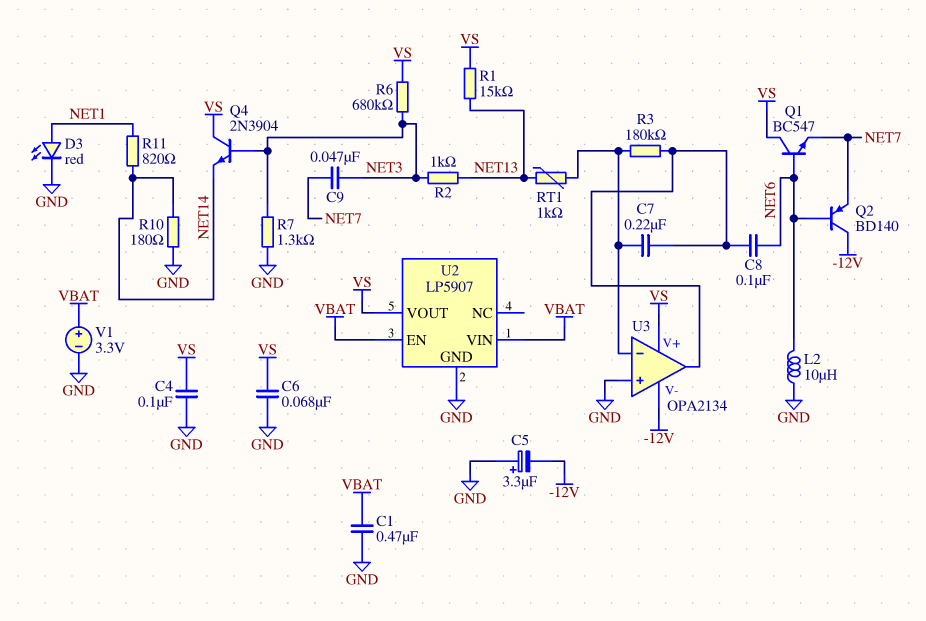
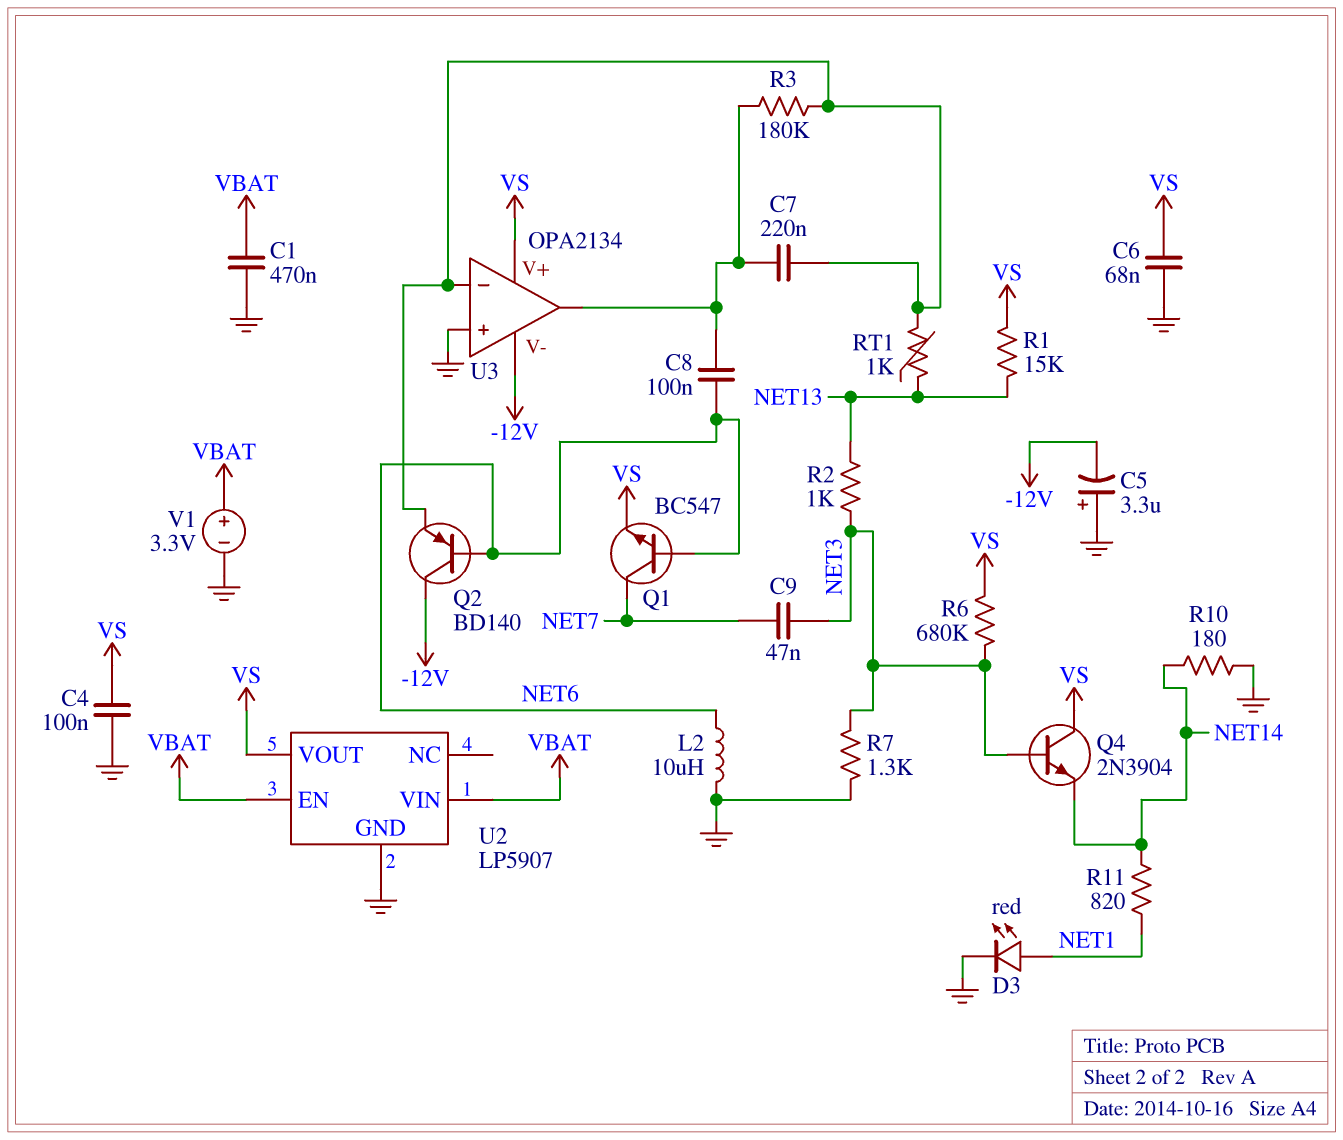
Q1: NPN BC547 (B NET6, C VS, E NET7) -> NPN BC547 (B NET6, C NET7, E VS)
Q2: PNP BD140 (B NET6, C -12V, E NET7) -> PNP BD140 (B NET6, C -12V, E U3/in-)

